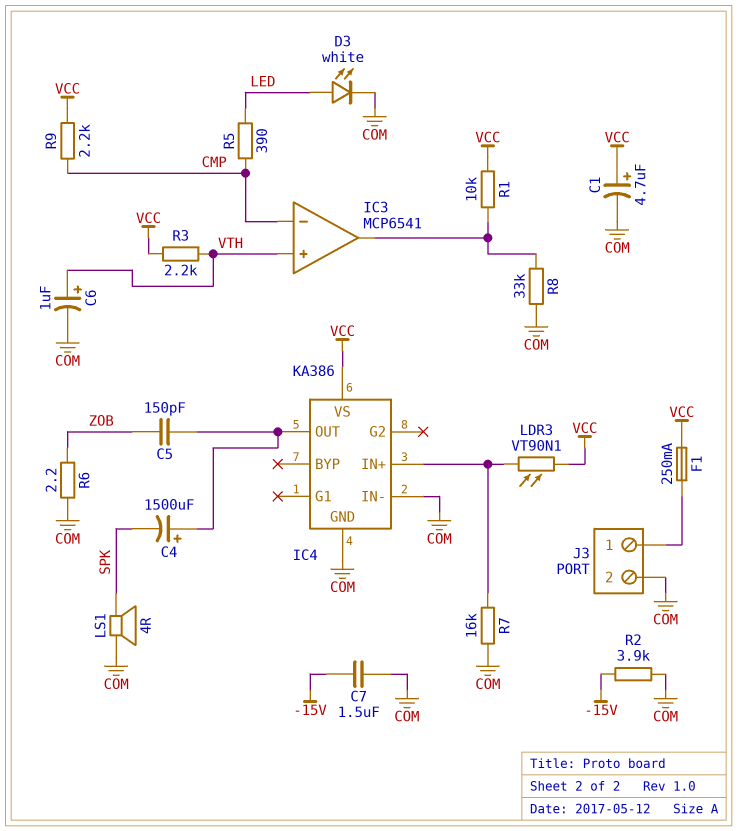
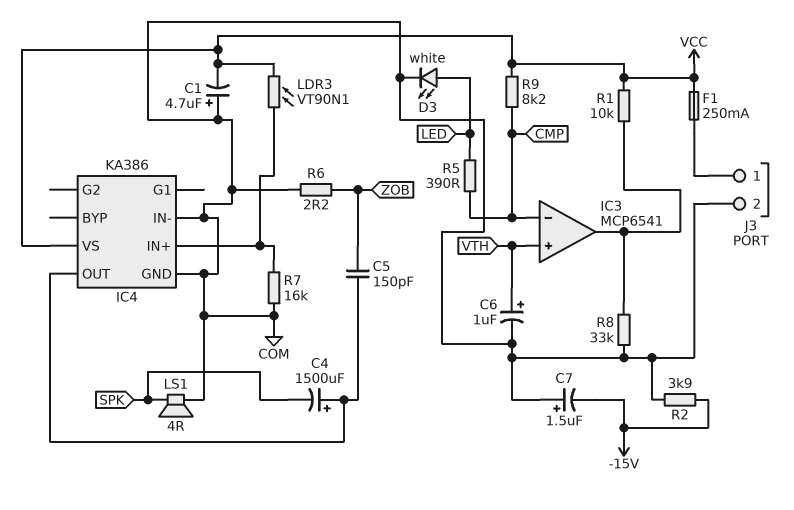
C1: 4.7uF (plus VCC, minus COM) -> 4.7uF (plus COM, minus VCC)
C7: 1.5uF (-15V, COM) -> 1.5uF (plus COM, minus -15V)
R3: 2.2k (VCC, VTH) -> none
R9: 2.2k (CMP, VCC) -> 8.2k (CMP, VCC)

